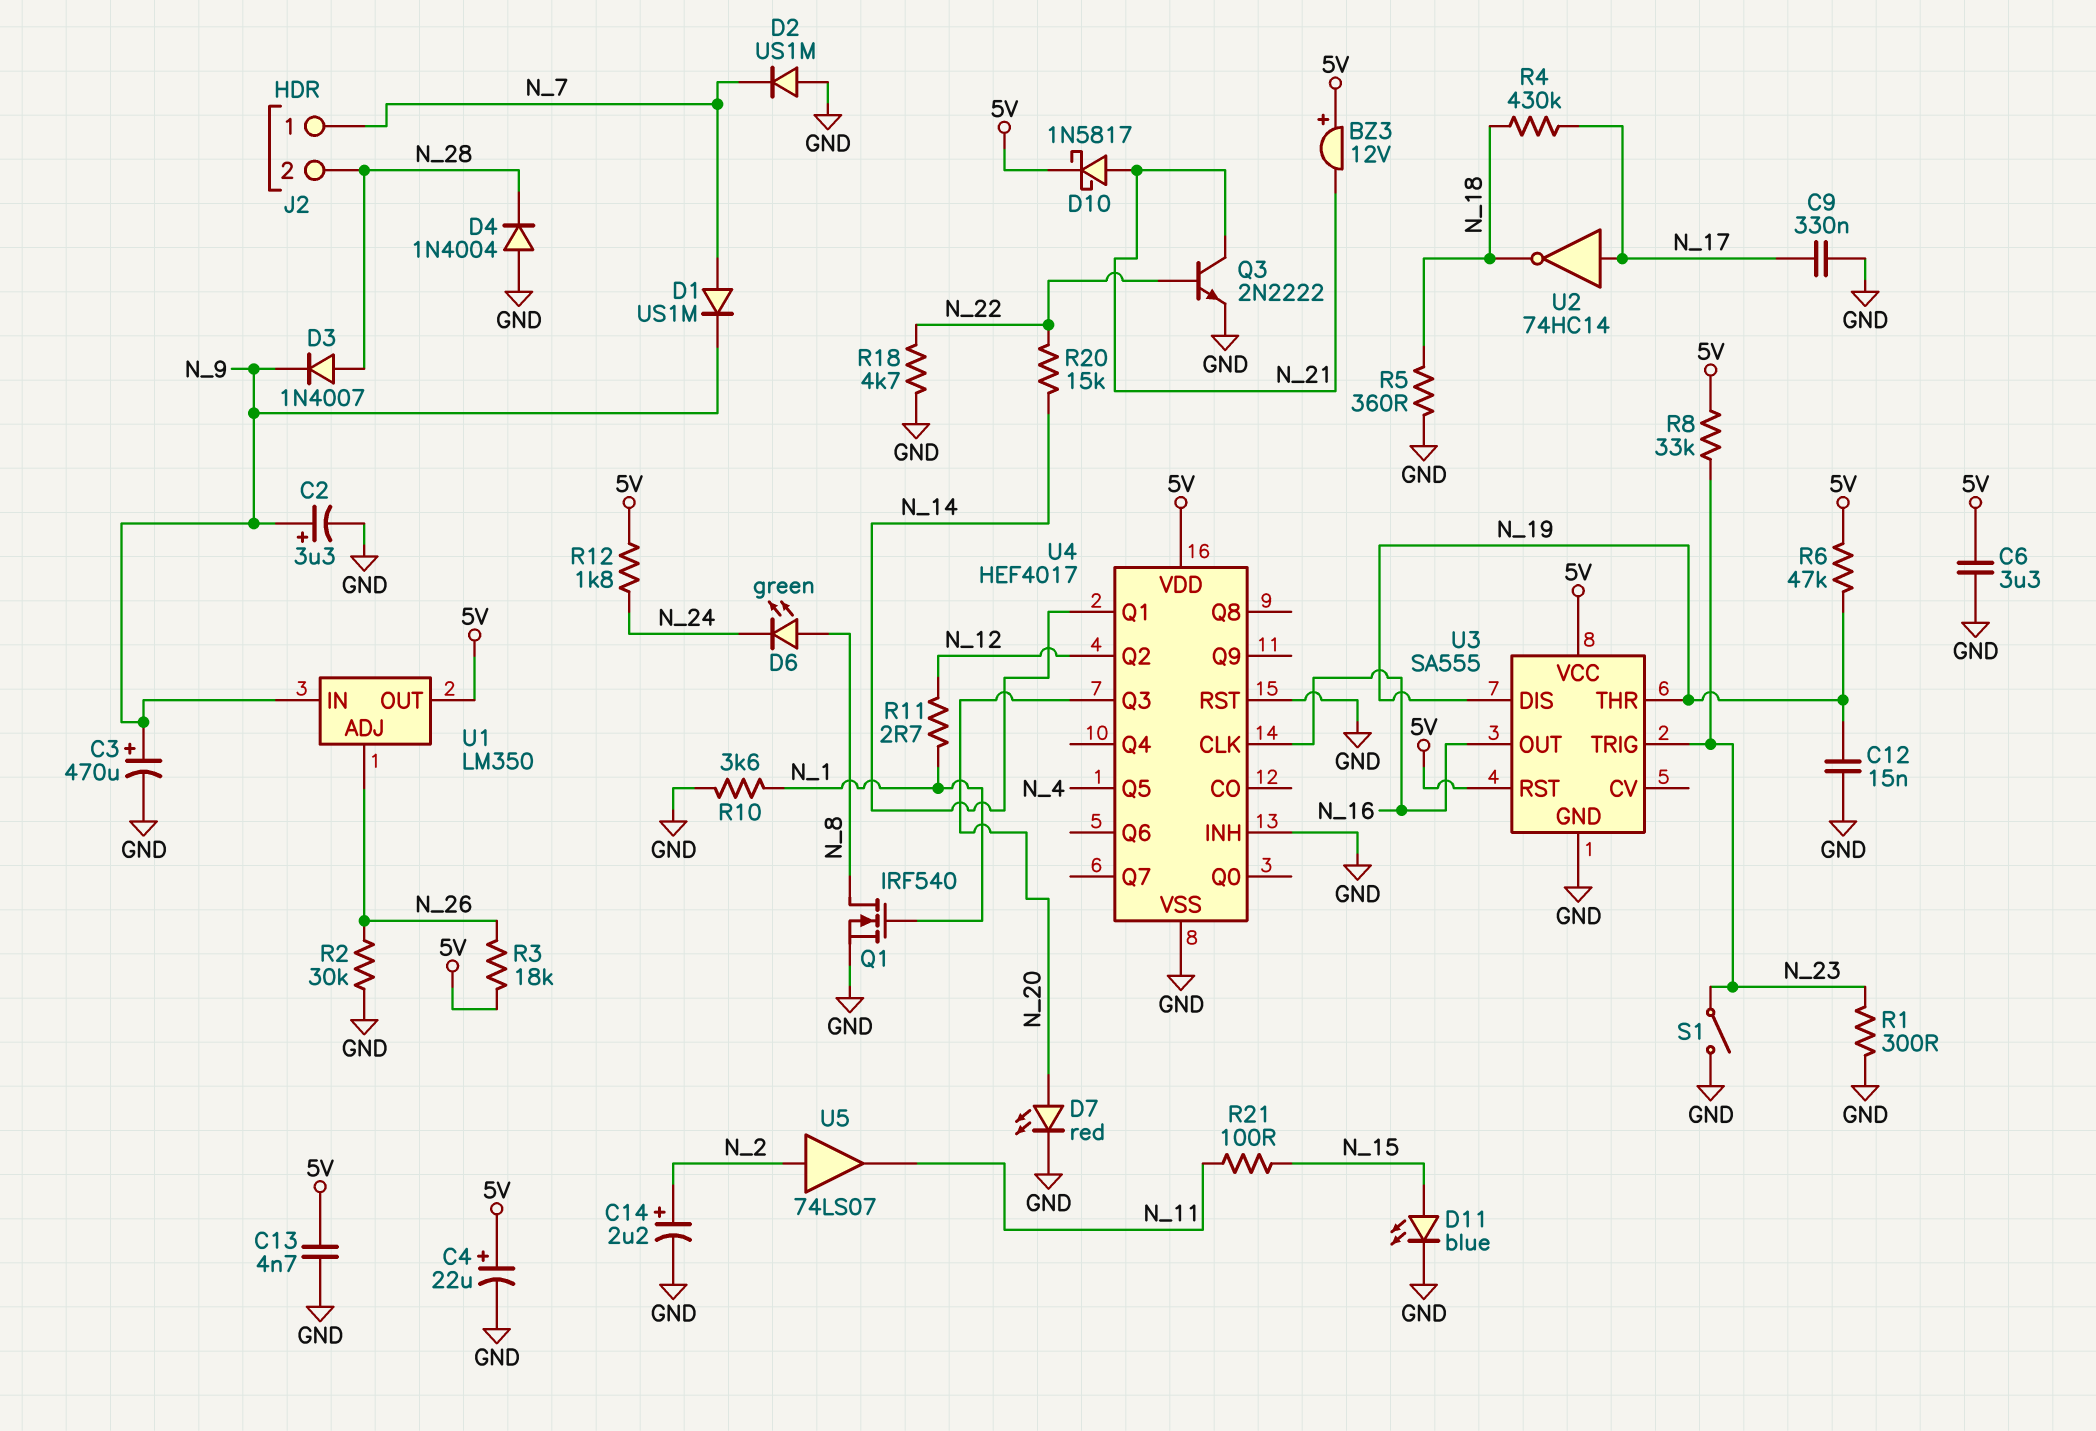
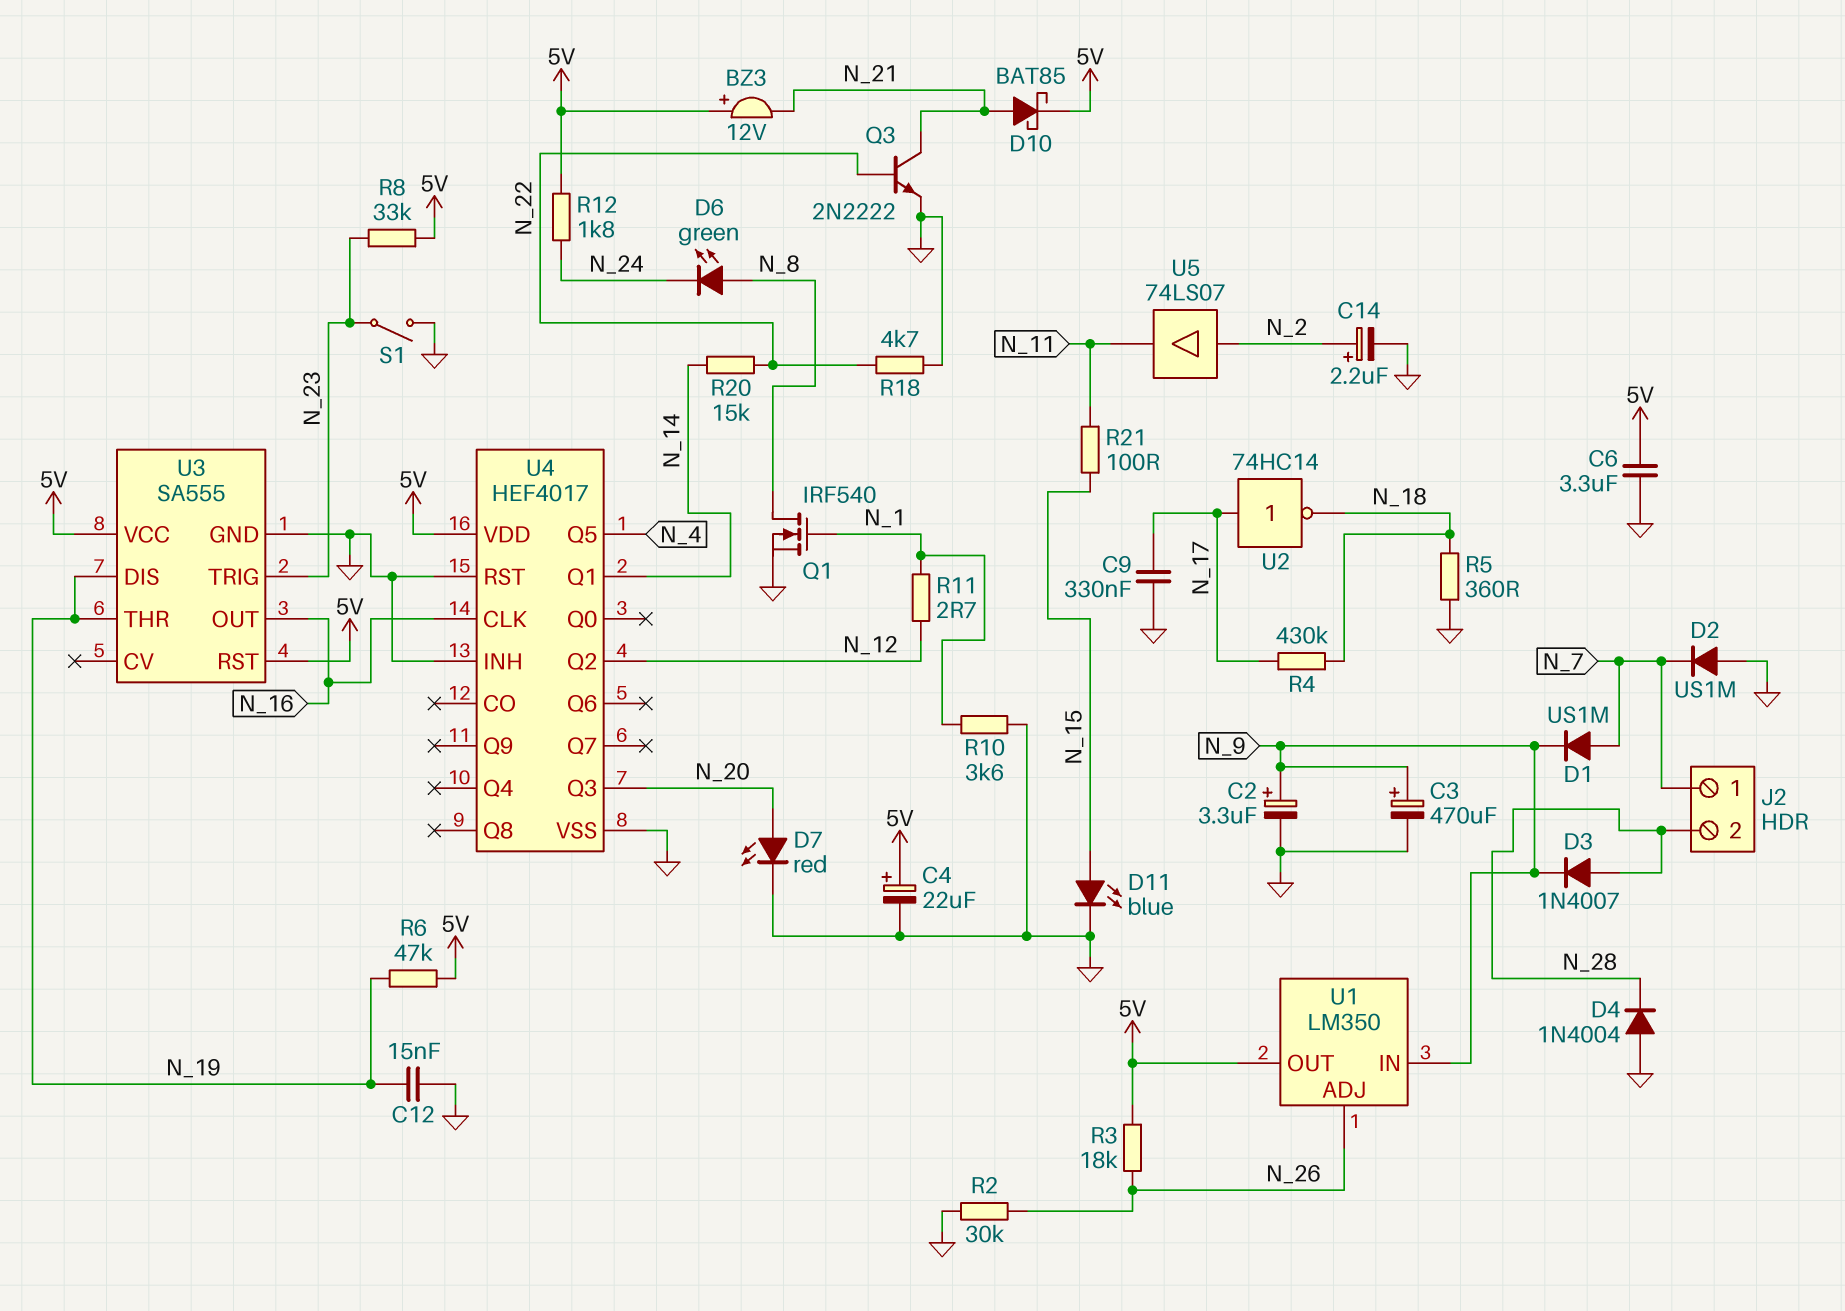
C13: 4.7nF (5V, GND) -> none
D10: schottky 1N5817 (A N_21, K 5V) -> schottky BAT85 (A N_21, K 5V)
R1: 300 (GND, N_23) -> none

